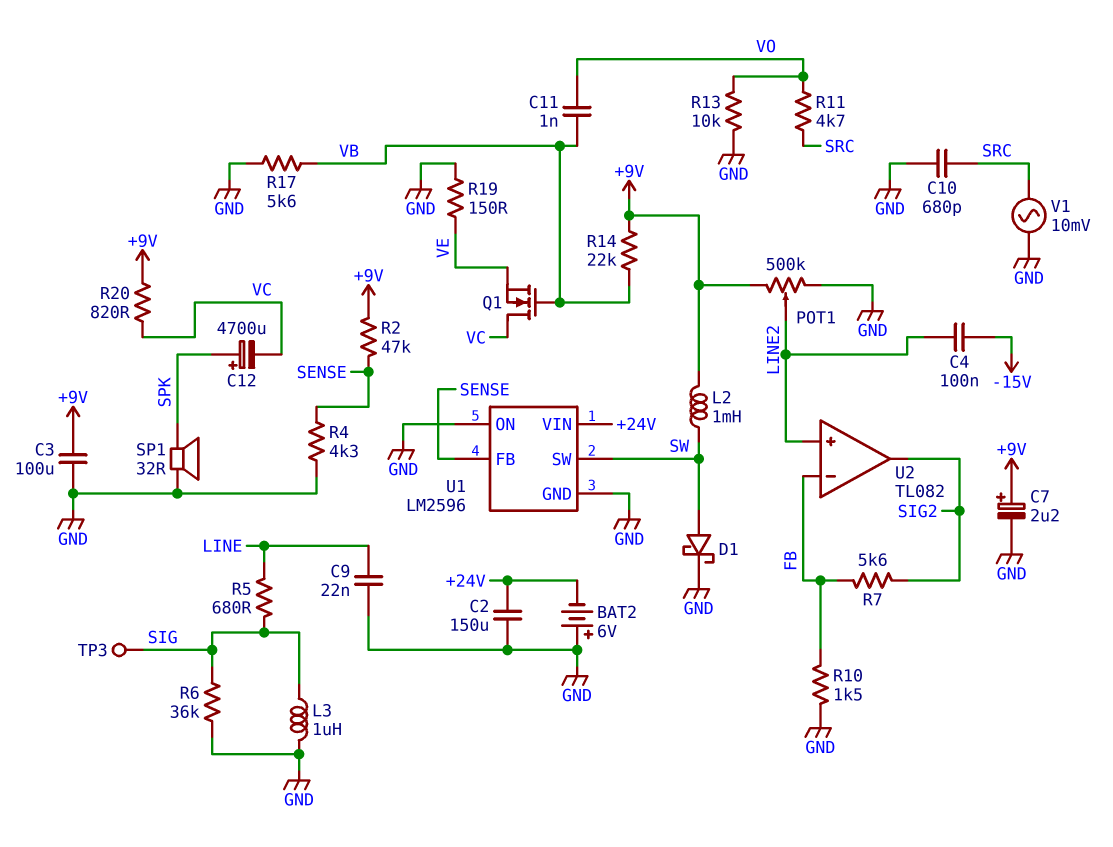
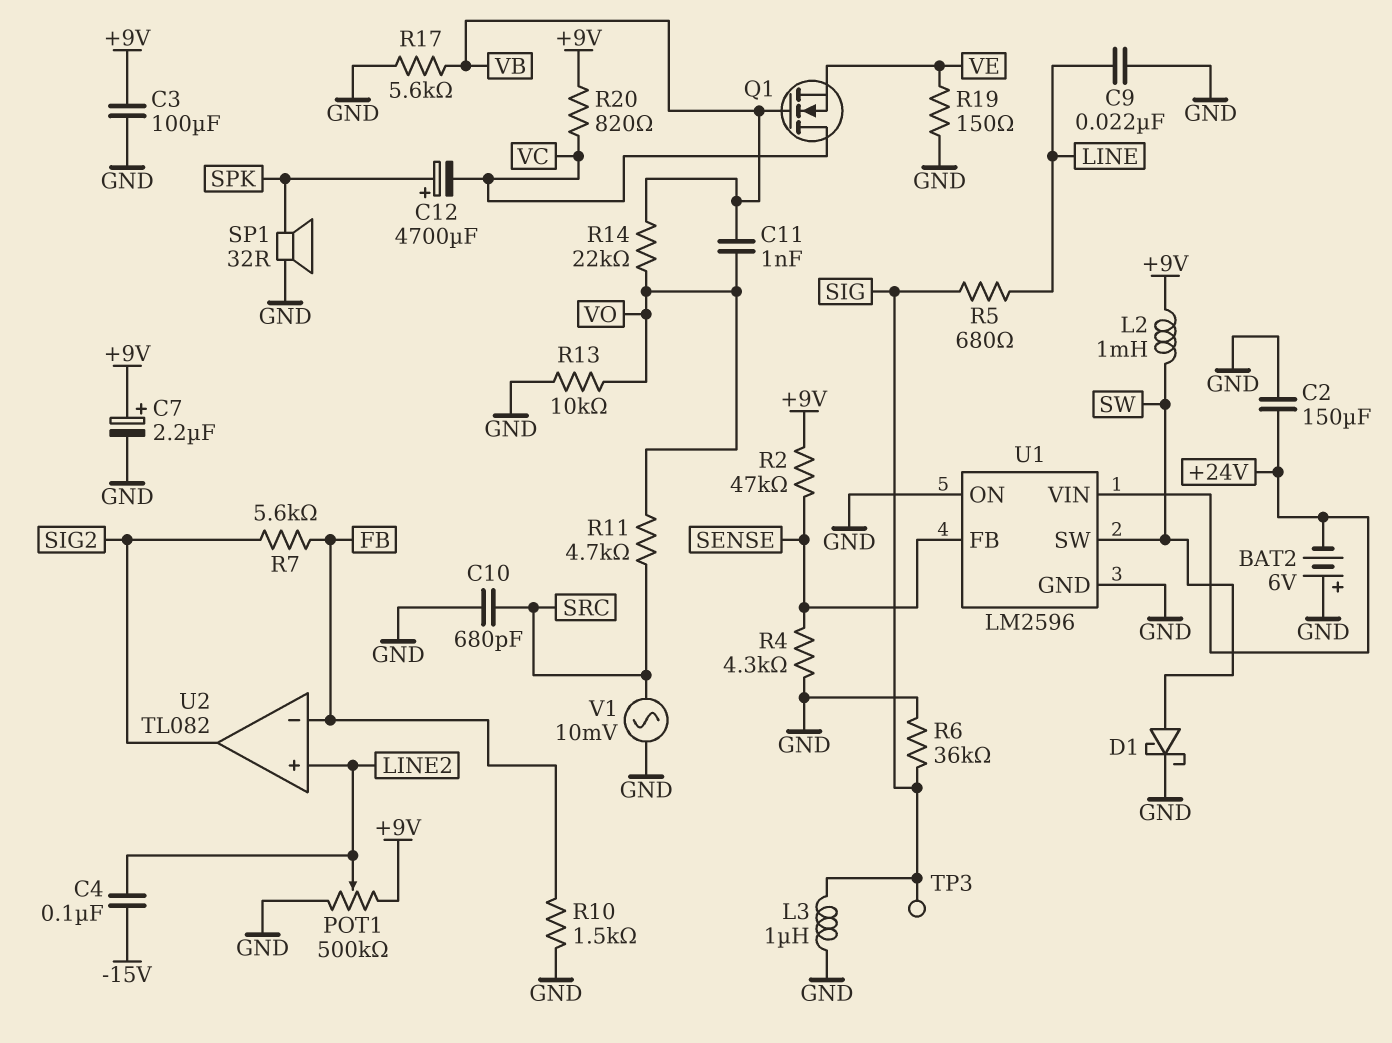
R14: 22k (+9V, VB) -> 22k (VB, VO)

